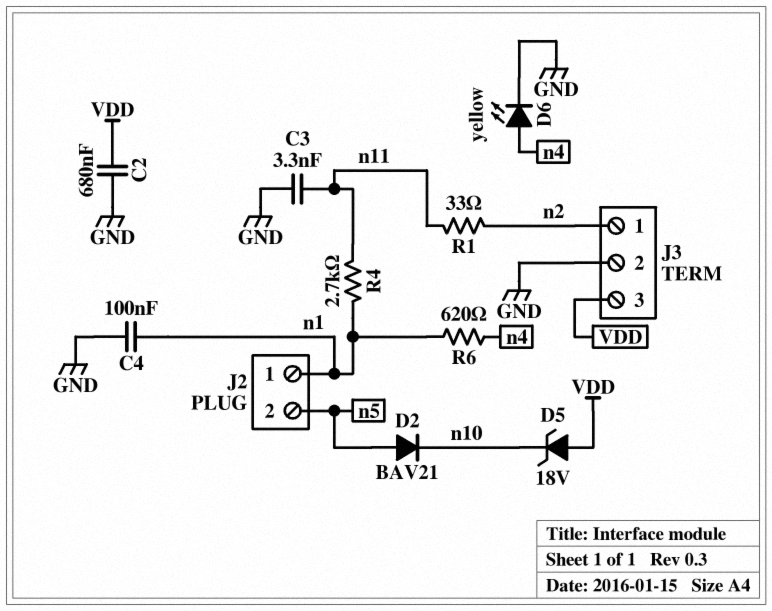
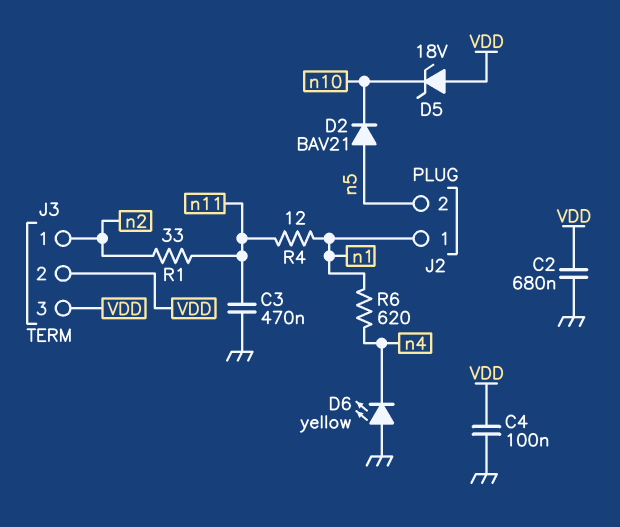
C3: 3.3nF (GND, n11) -> 470nF (GND, n11)
C4: 100nF (GND, n1) -> 100nF (GND, VDD)
D6: LED yellow (A n4, K GND) -> LED yellow (A GND, K n4)
J3 pin 2: GND -> VDD
R4: 2.7k (n1, n11) -> 12 (n1, n11)

